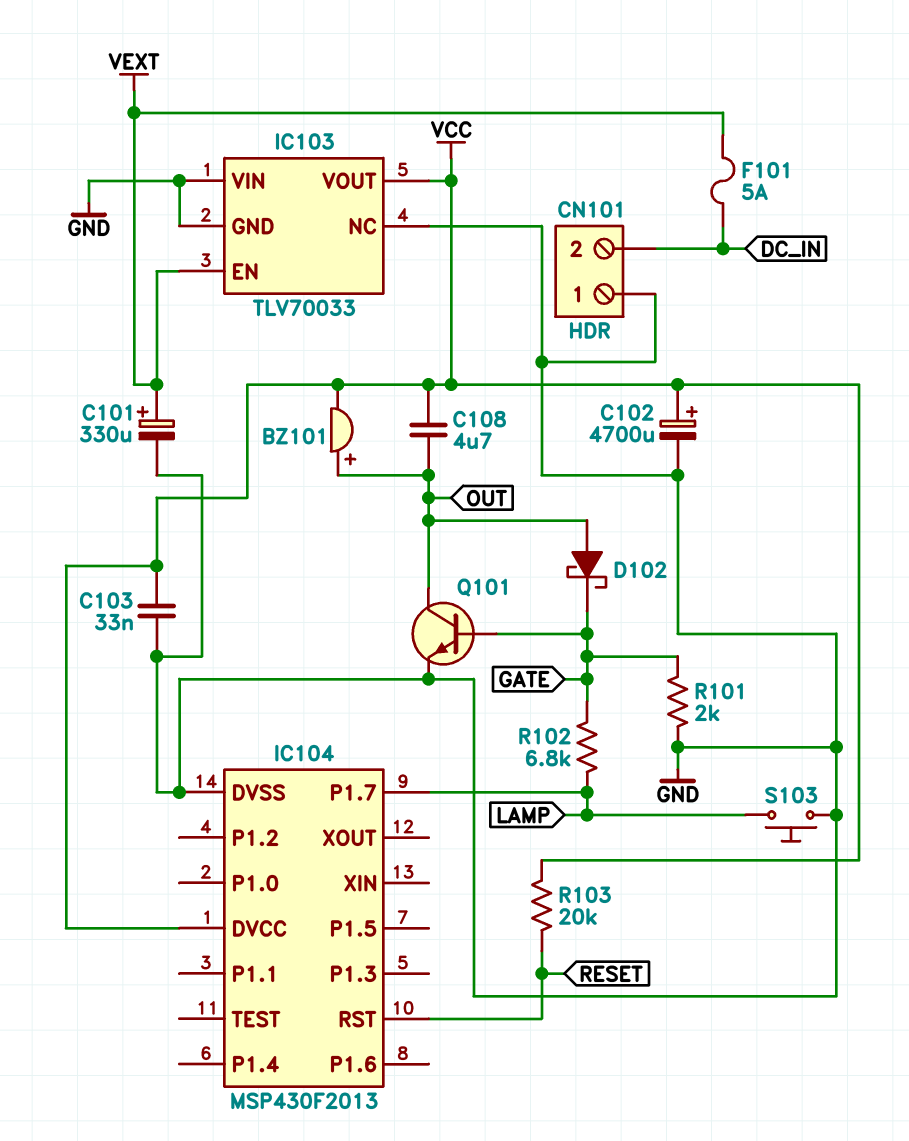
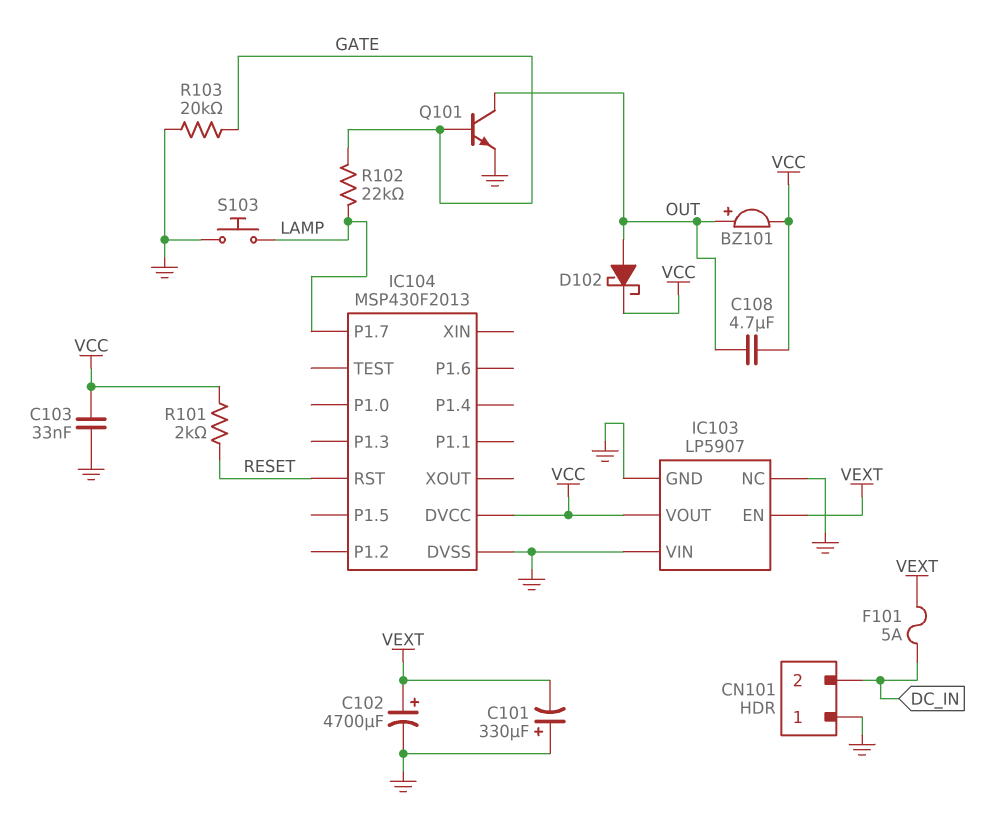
C101: 330uF (plus VEXT, minus GND) -> 330uF (plus GND, minus VEXT)
C102: 4700uF (plus VCC, minus GND) -> 4700uF (plus VEXT, minus GND)
D102: schottky (A OUT, K GATE) -> schottky (A OUT, K VCC)
IC103: TLV70033 -> LP5907
R101: 2k (GATE, GND) -> 2k (RESET, VCC)
R102: 6.8k (GATE, LAMP) -> 22k (GATE, LAMP)
R103: 20k (RESET, VCC) -> 20k (GATE, GND)

